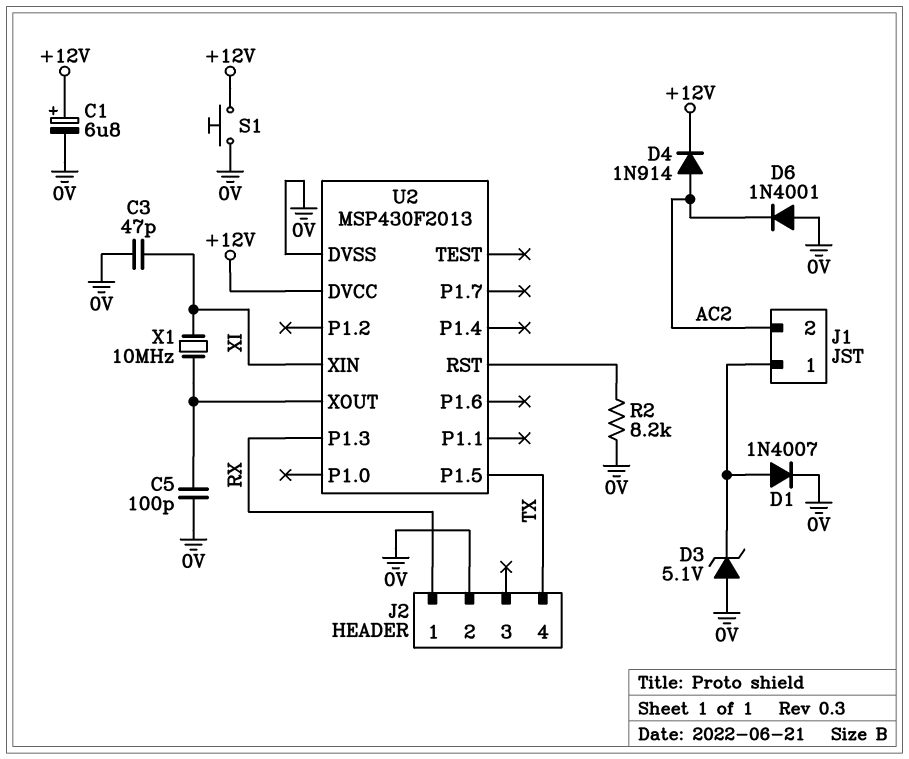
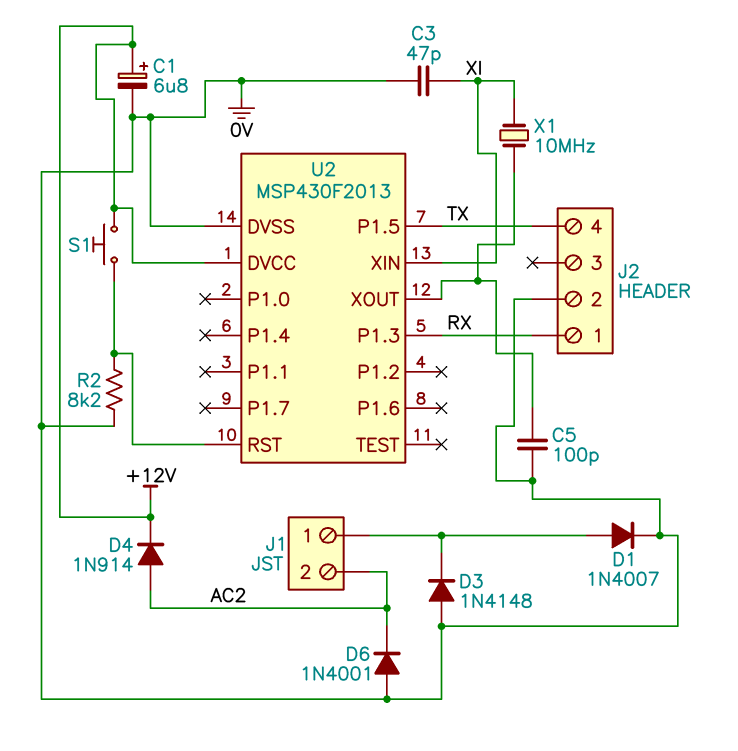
D3: zener 5.1V (A 0V, K J1/1) -> diode 1N4148 (A 0V, K J1/1)
S1: button (+12V, 0V) -> button (+12V, U2/RST)

